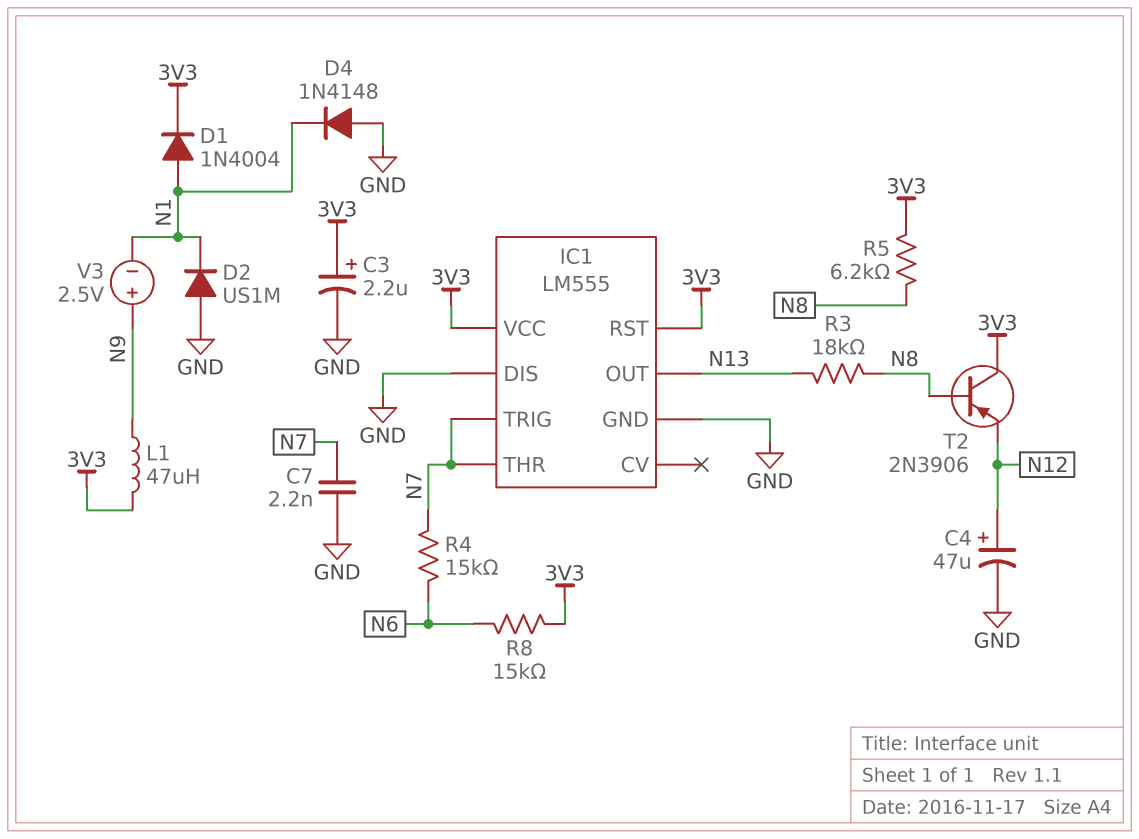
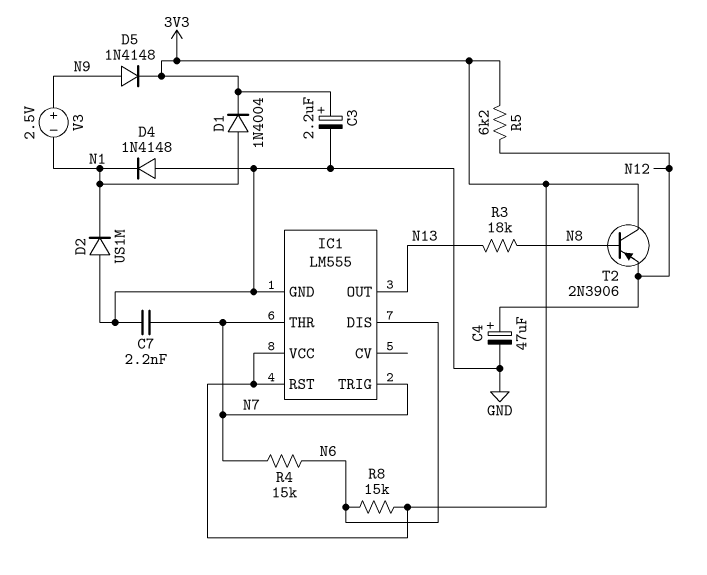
D5: none -> diode 1N4148 (A N9, K 3V3)
IC1 pin DIS: GND -> N6
L1: 47uH (3V3, N9) -> none
R5: 6.2k (3V3, N8) -> 6.2k (3V3, N12)

